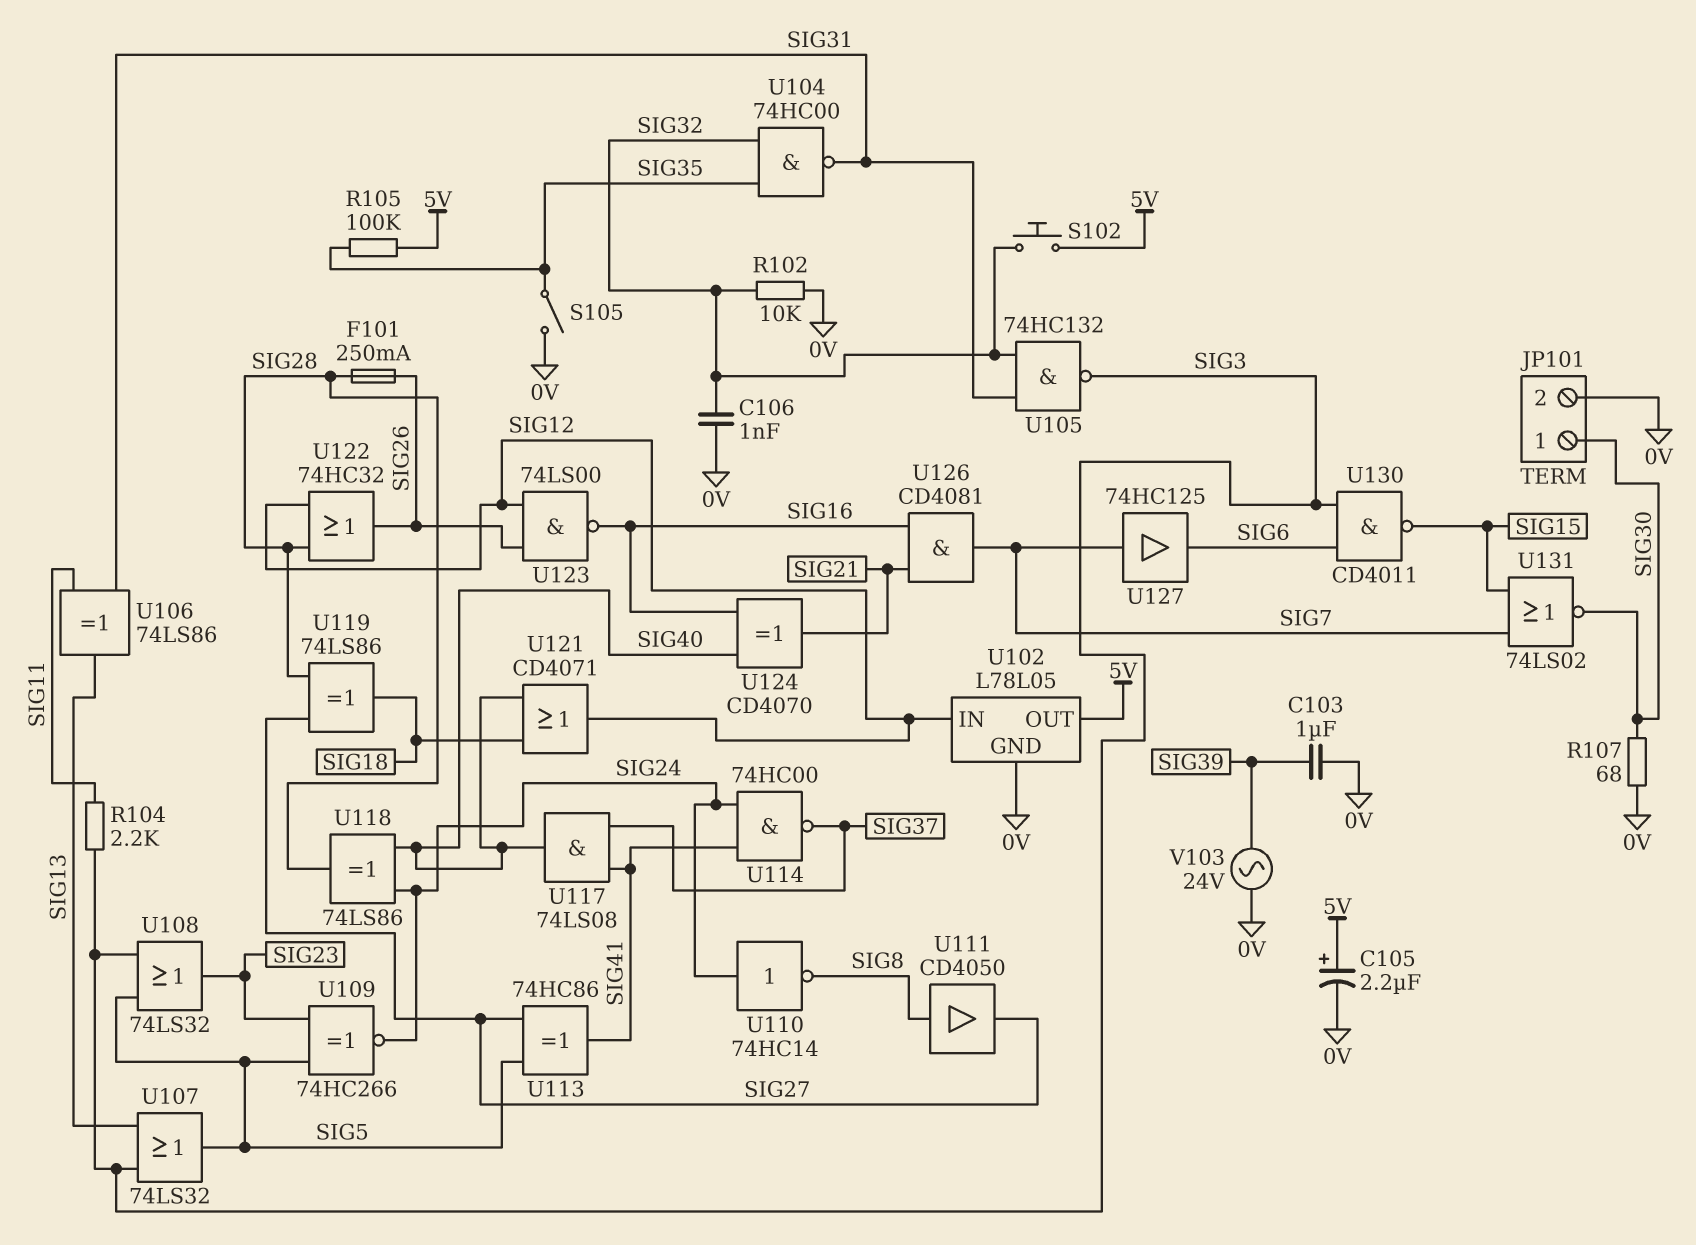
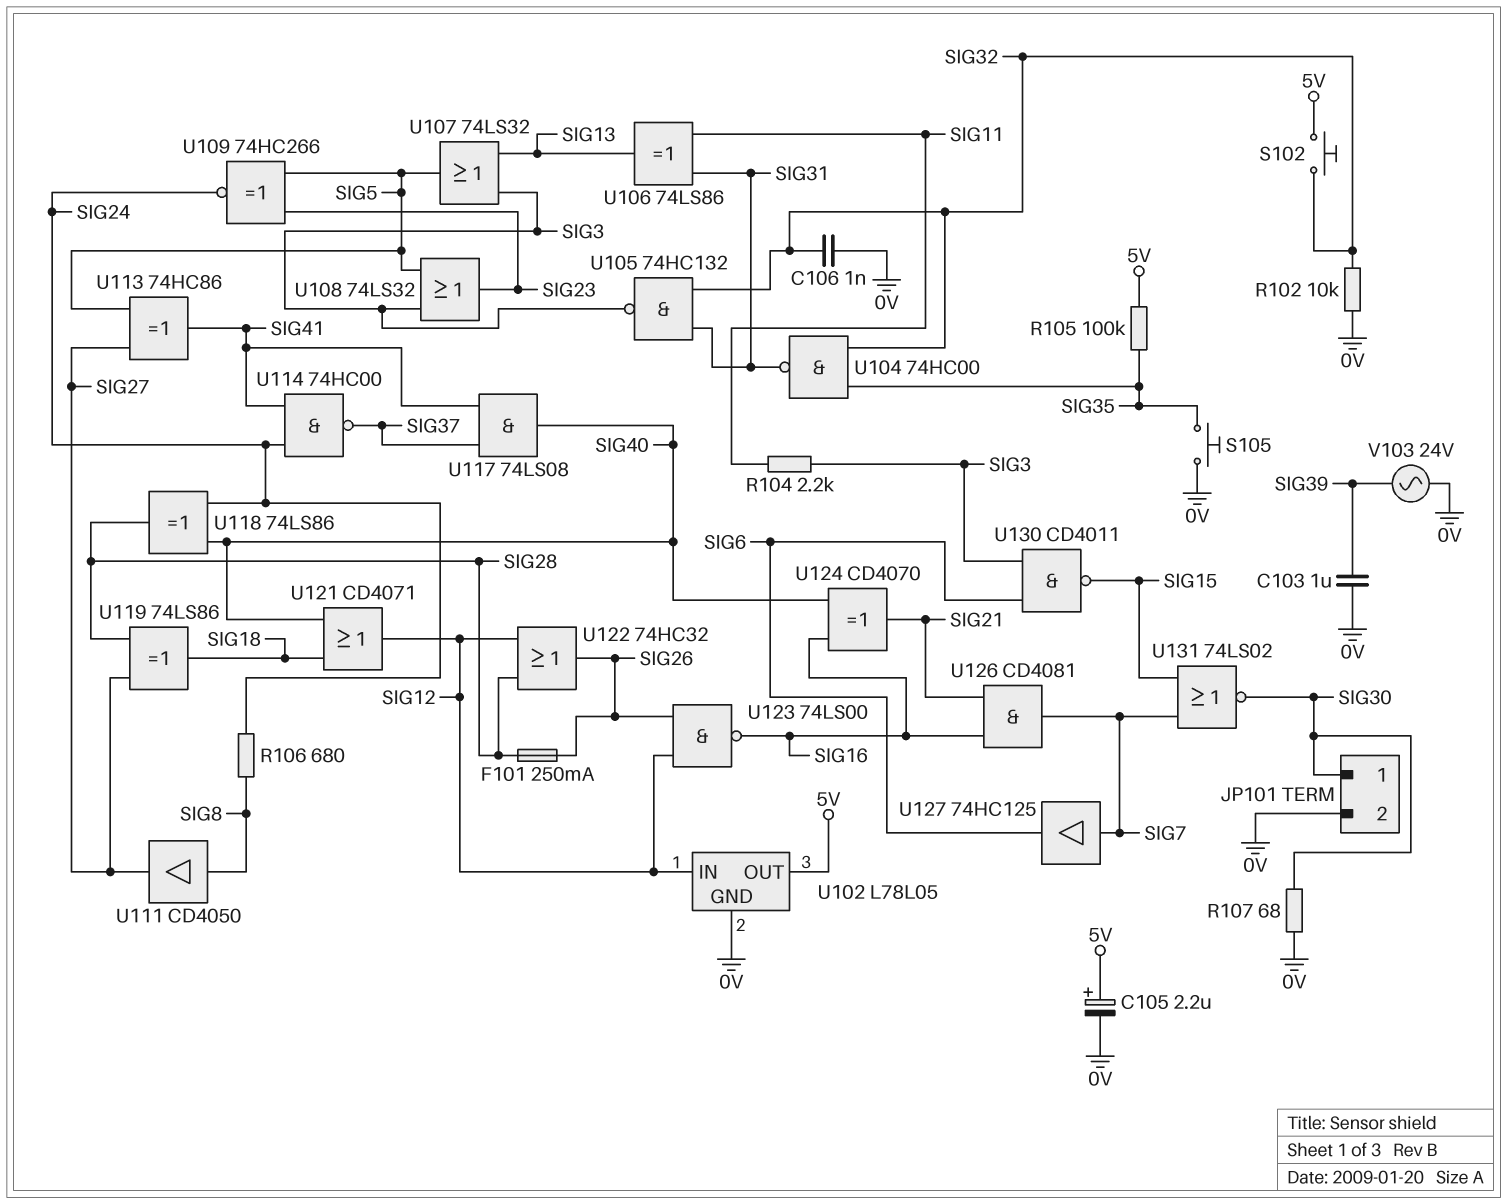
R106: none -> 680 (SIG8, SIG24)
S105: switch (0V, SIG35) -> button (0V, SIG35)
U110: NOT 74HC14 (in SIG24, out SIG8) -> none

